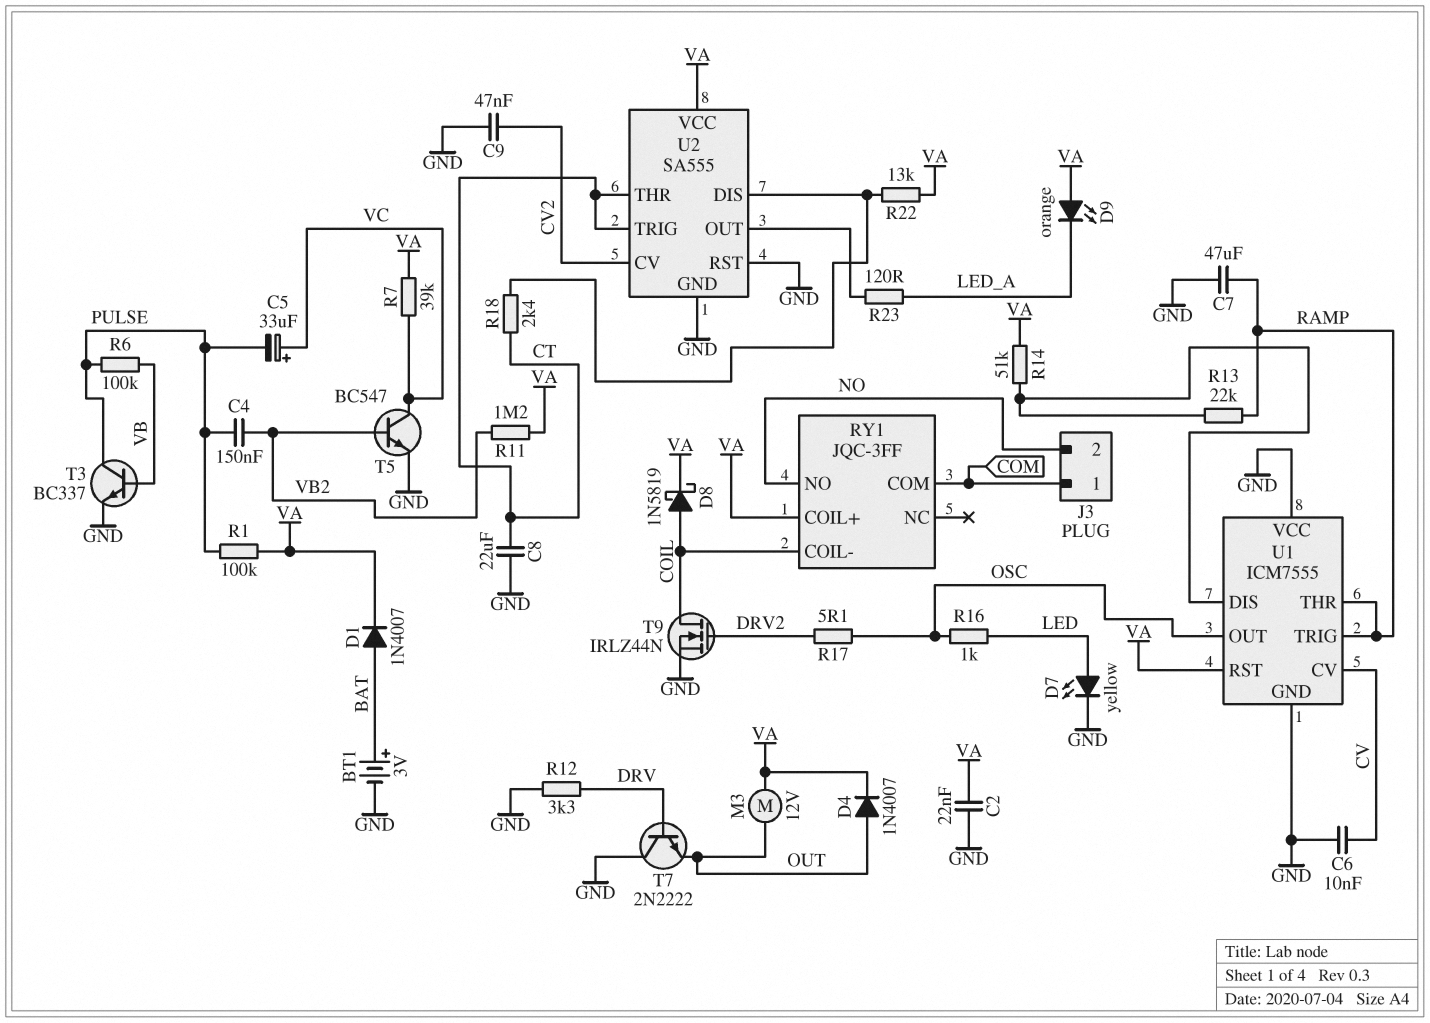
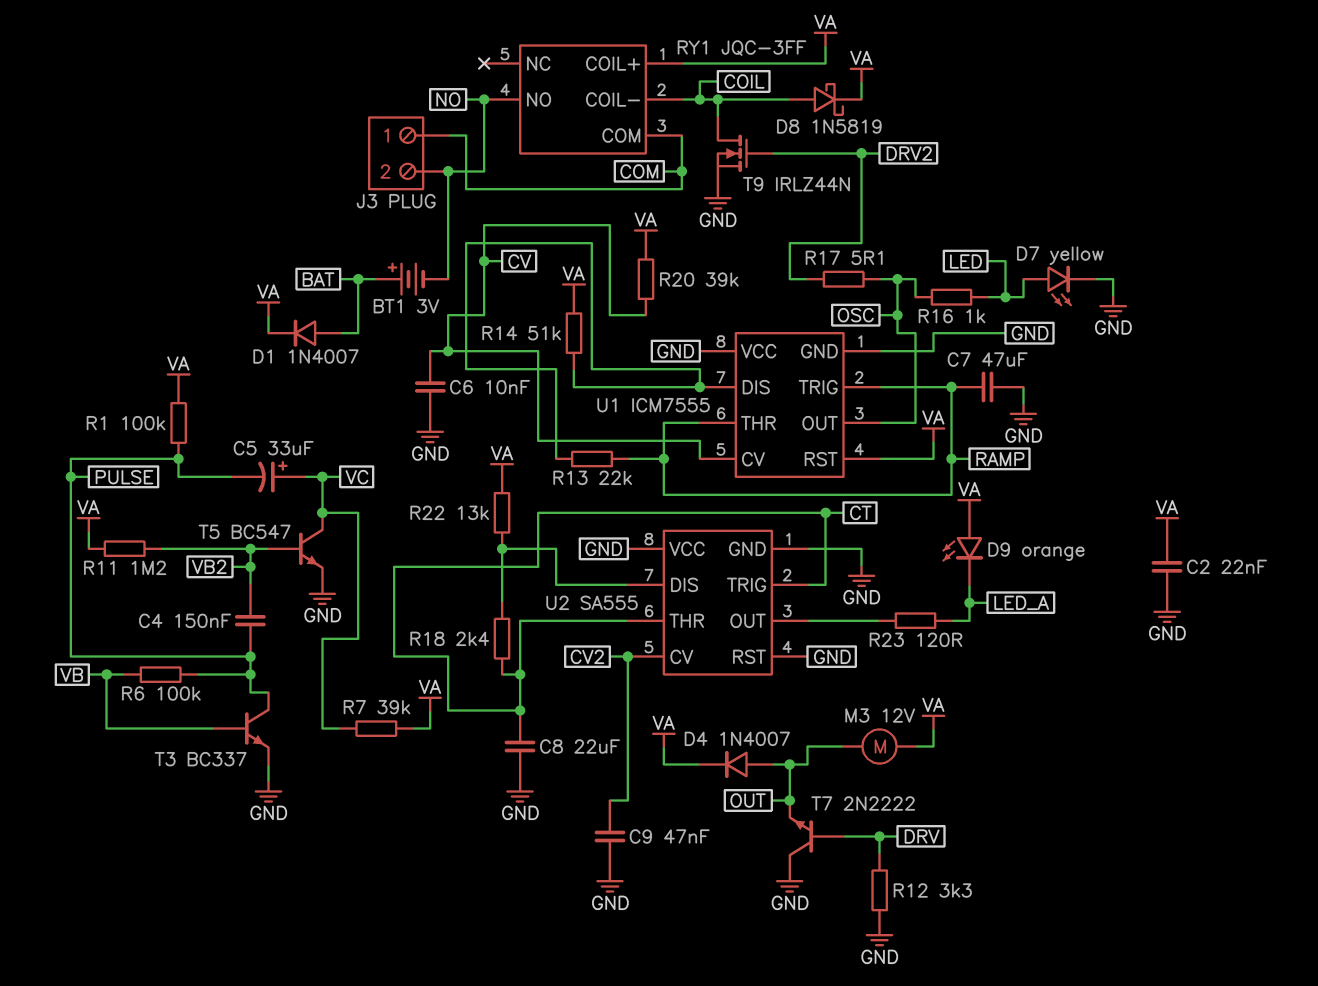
BT1: 3V (plus BAT, minus GND) -> 3V (plus BAT, minus NO)
R20: none -> 39k (CV, VA)
U2 pin VCC: VA -> GND

